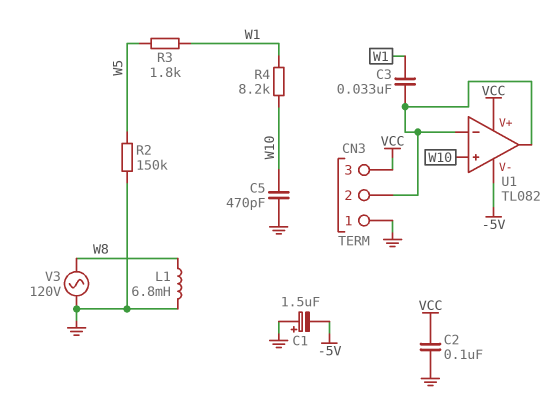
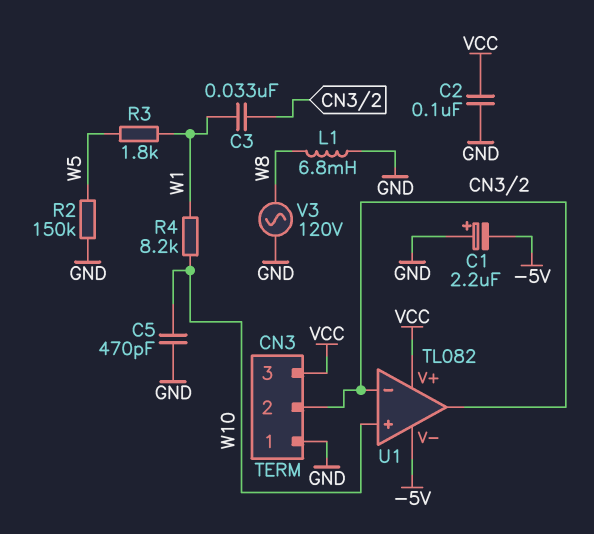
C1: 1.5uF (plus GND, minus -5V) -> 2.2uF (plus GND, minus -5V)

